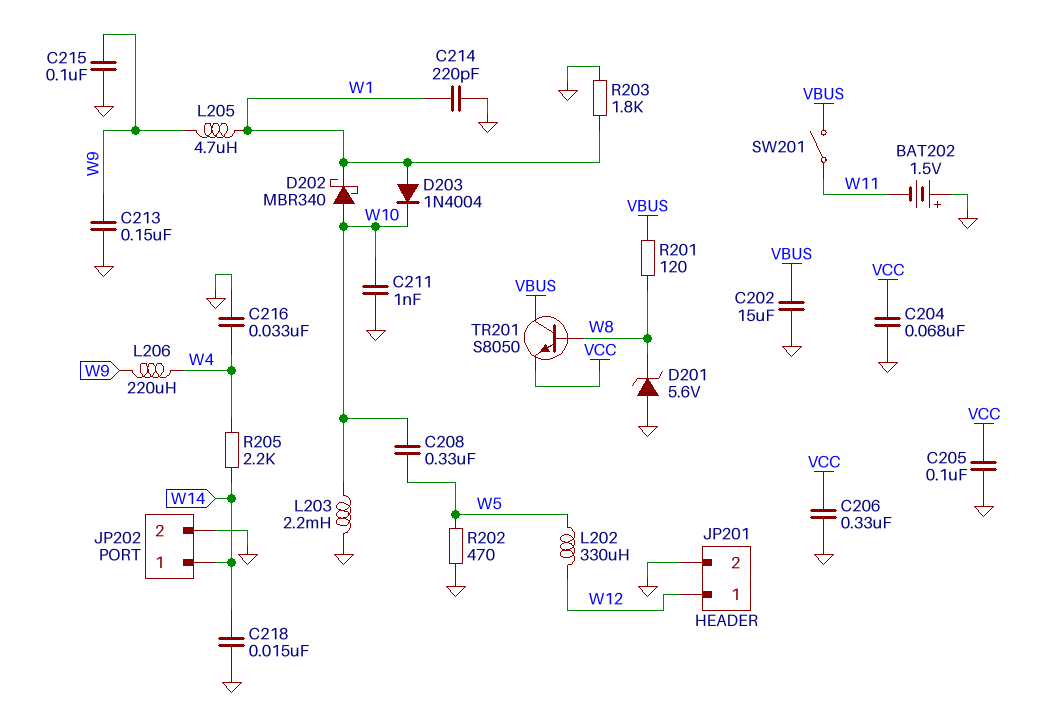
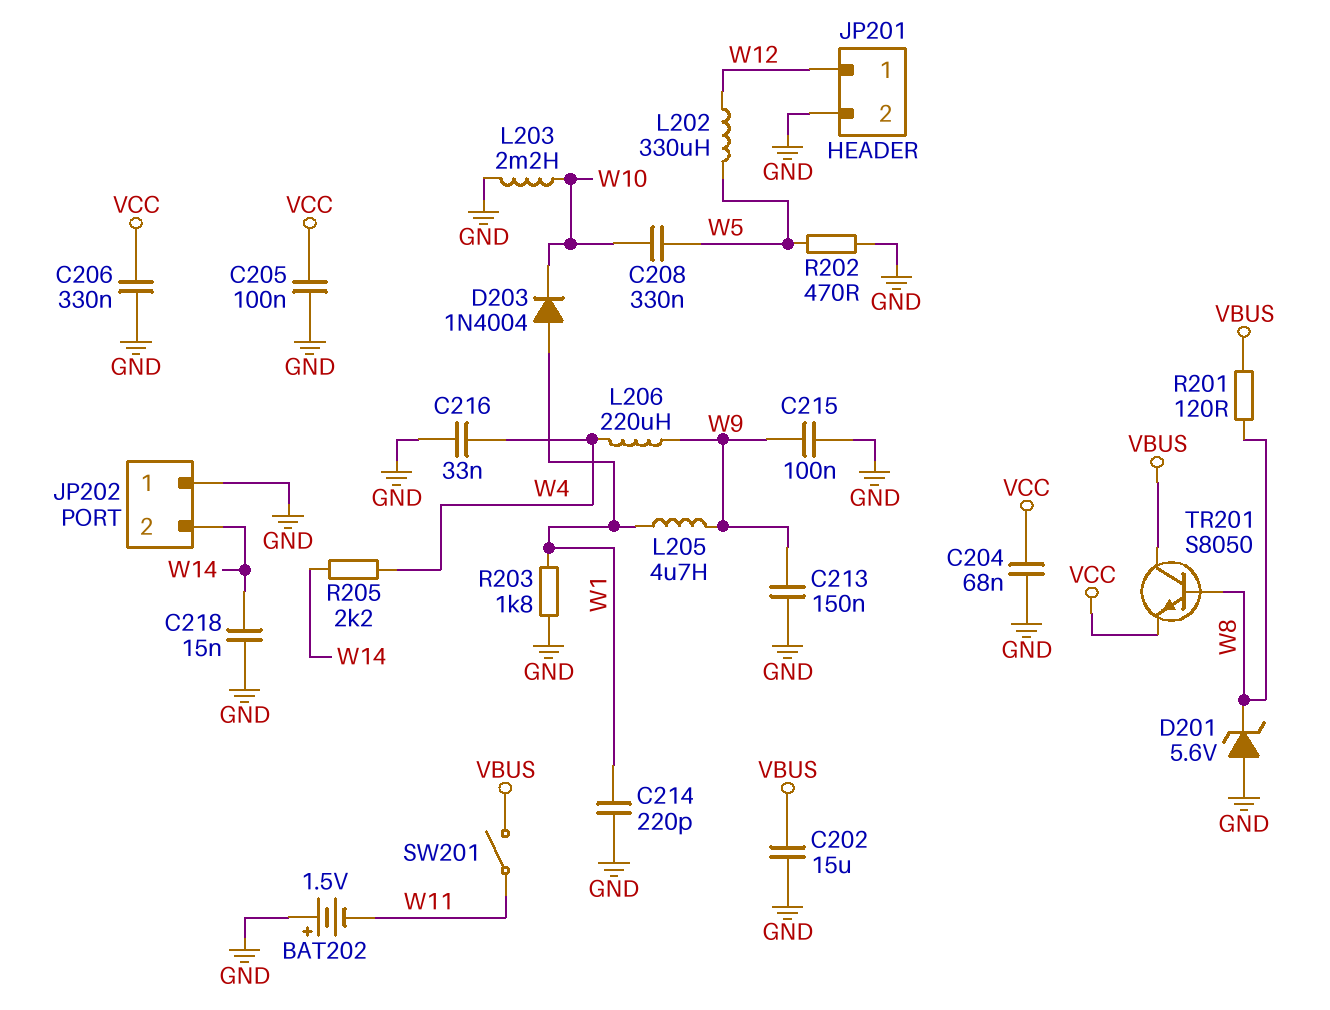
C211: 1nF (GND, W10) -> none
D202: schottky MBR340 (A W10, K W1) -> none
JP202 pin 1: W14 -> GND
JP202 pin 2: GND -> W14

